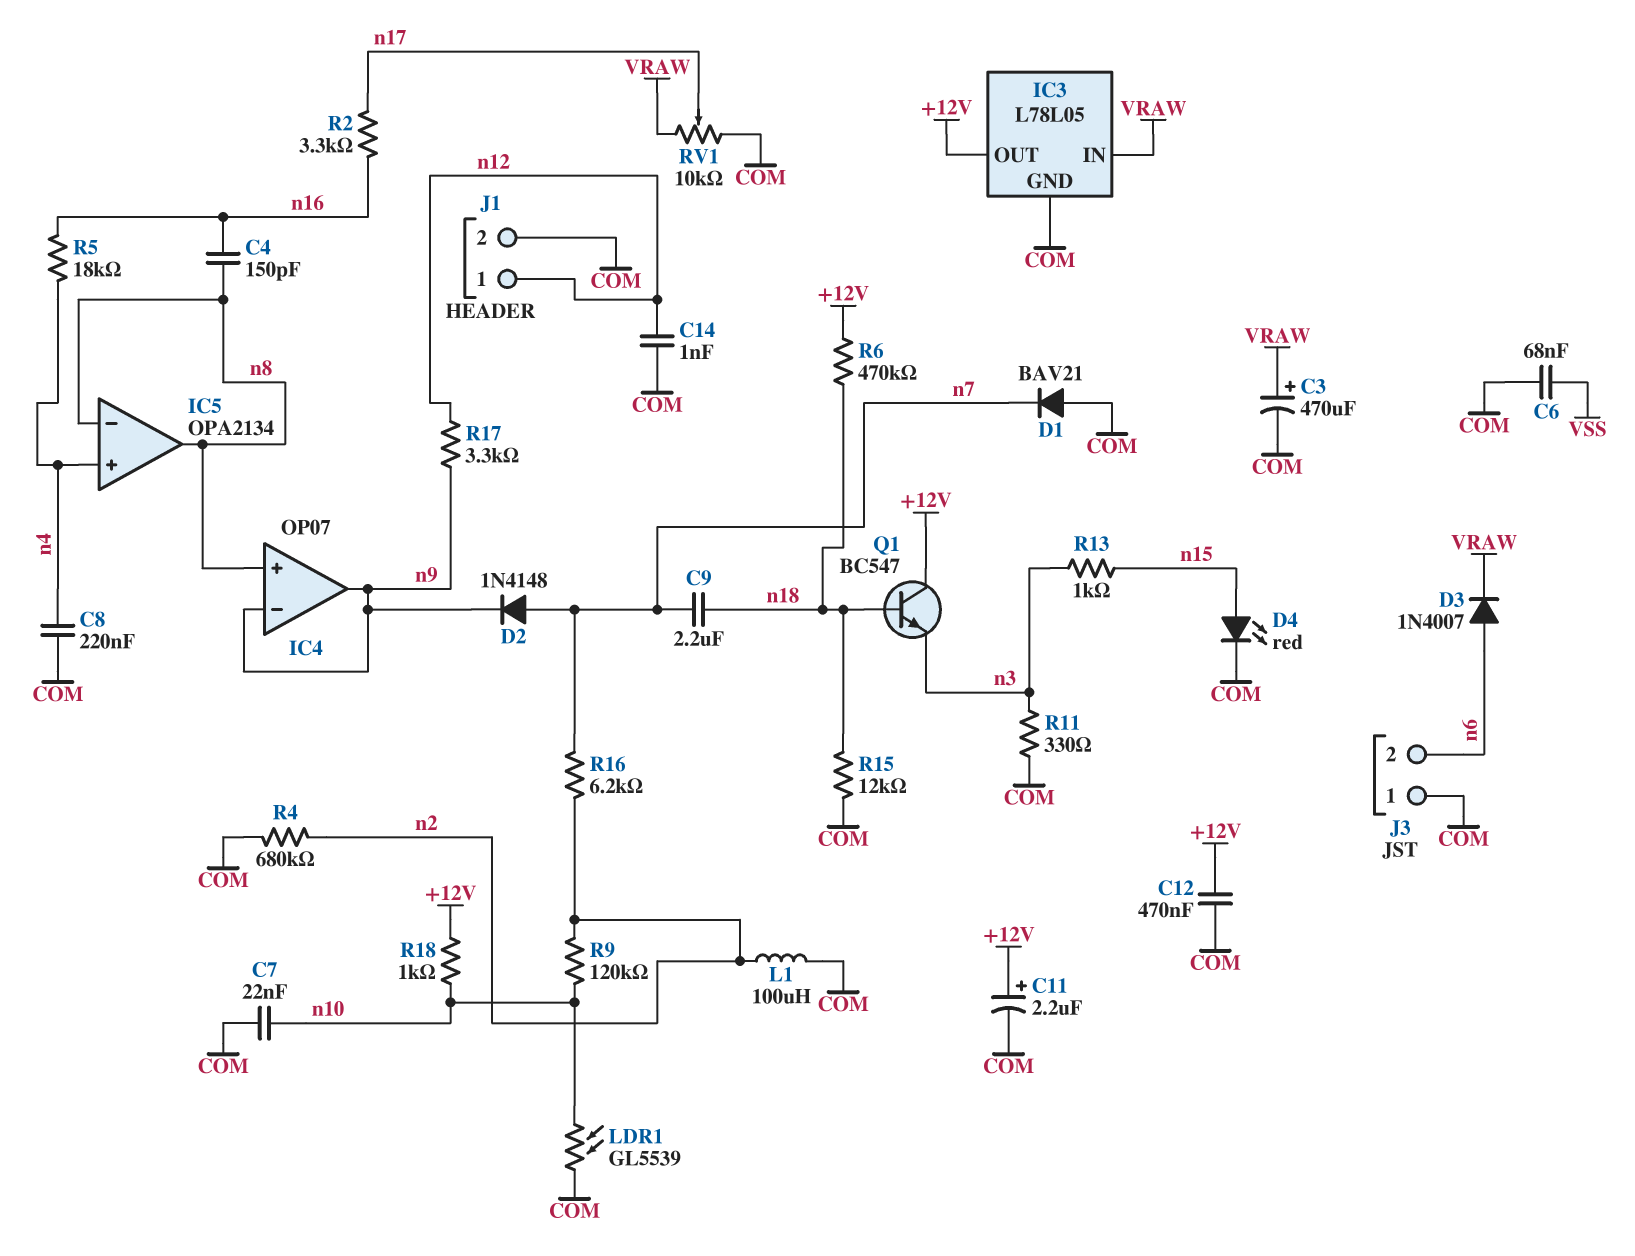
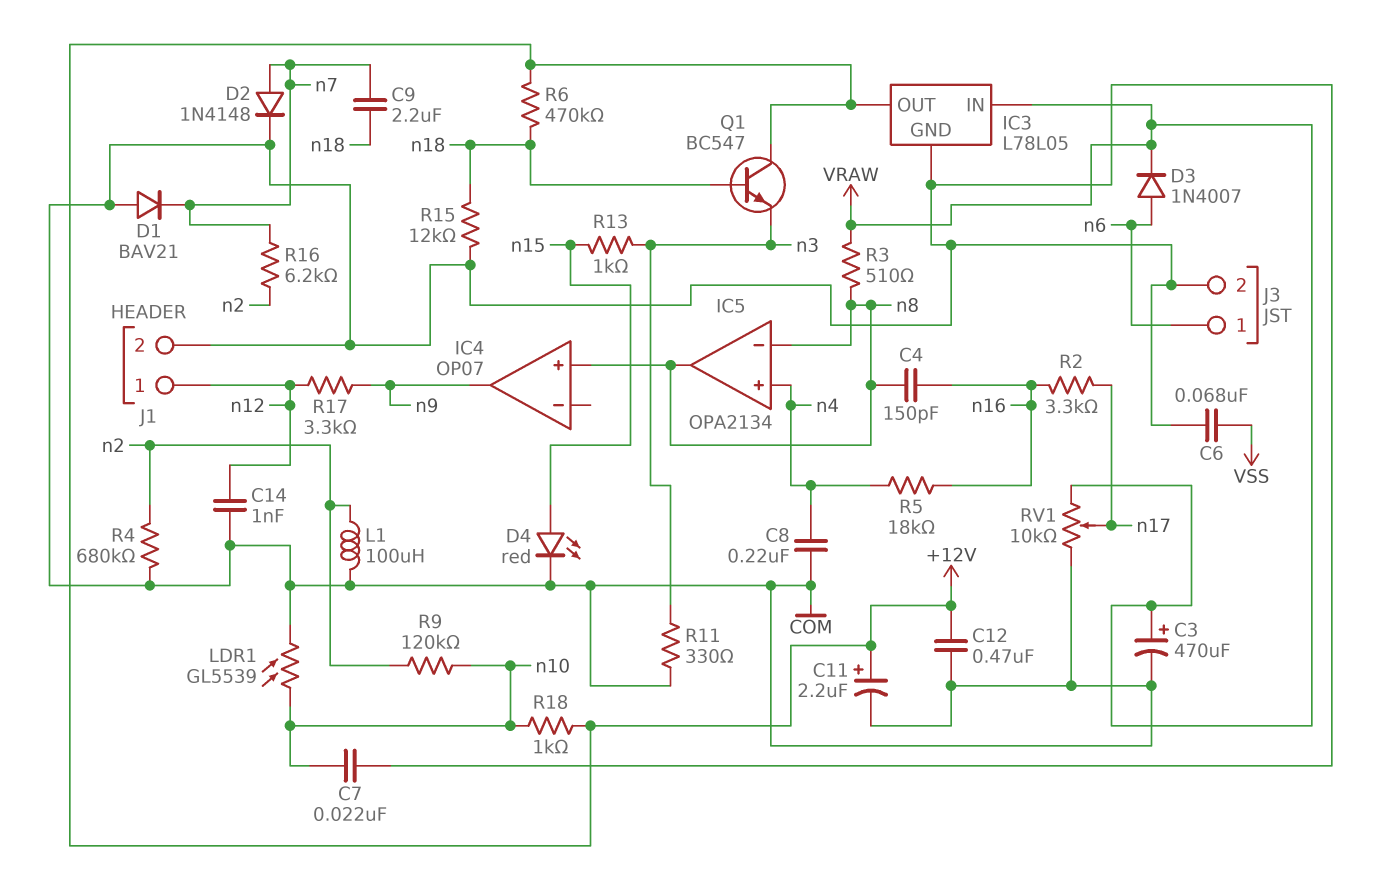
D2: diode 1N4148 (A n7, K n9) -> diode 1N4148 (A n7, K COM)
IC4 pin in-: n9 -> none
J3 pin 1: COM -> n6
J3 pin 2: n6 -> COM
R3: none -> 510 (VRAW, n8)

